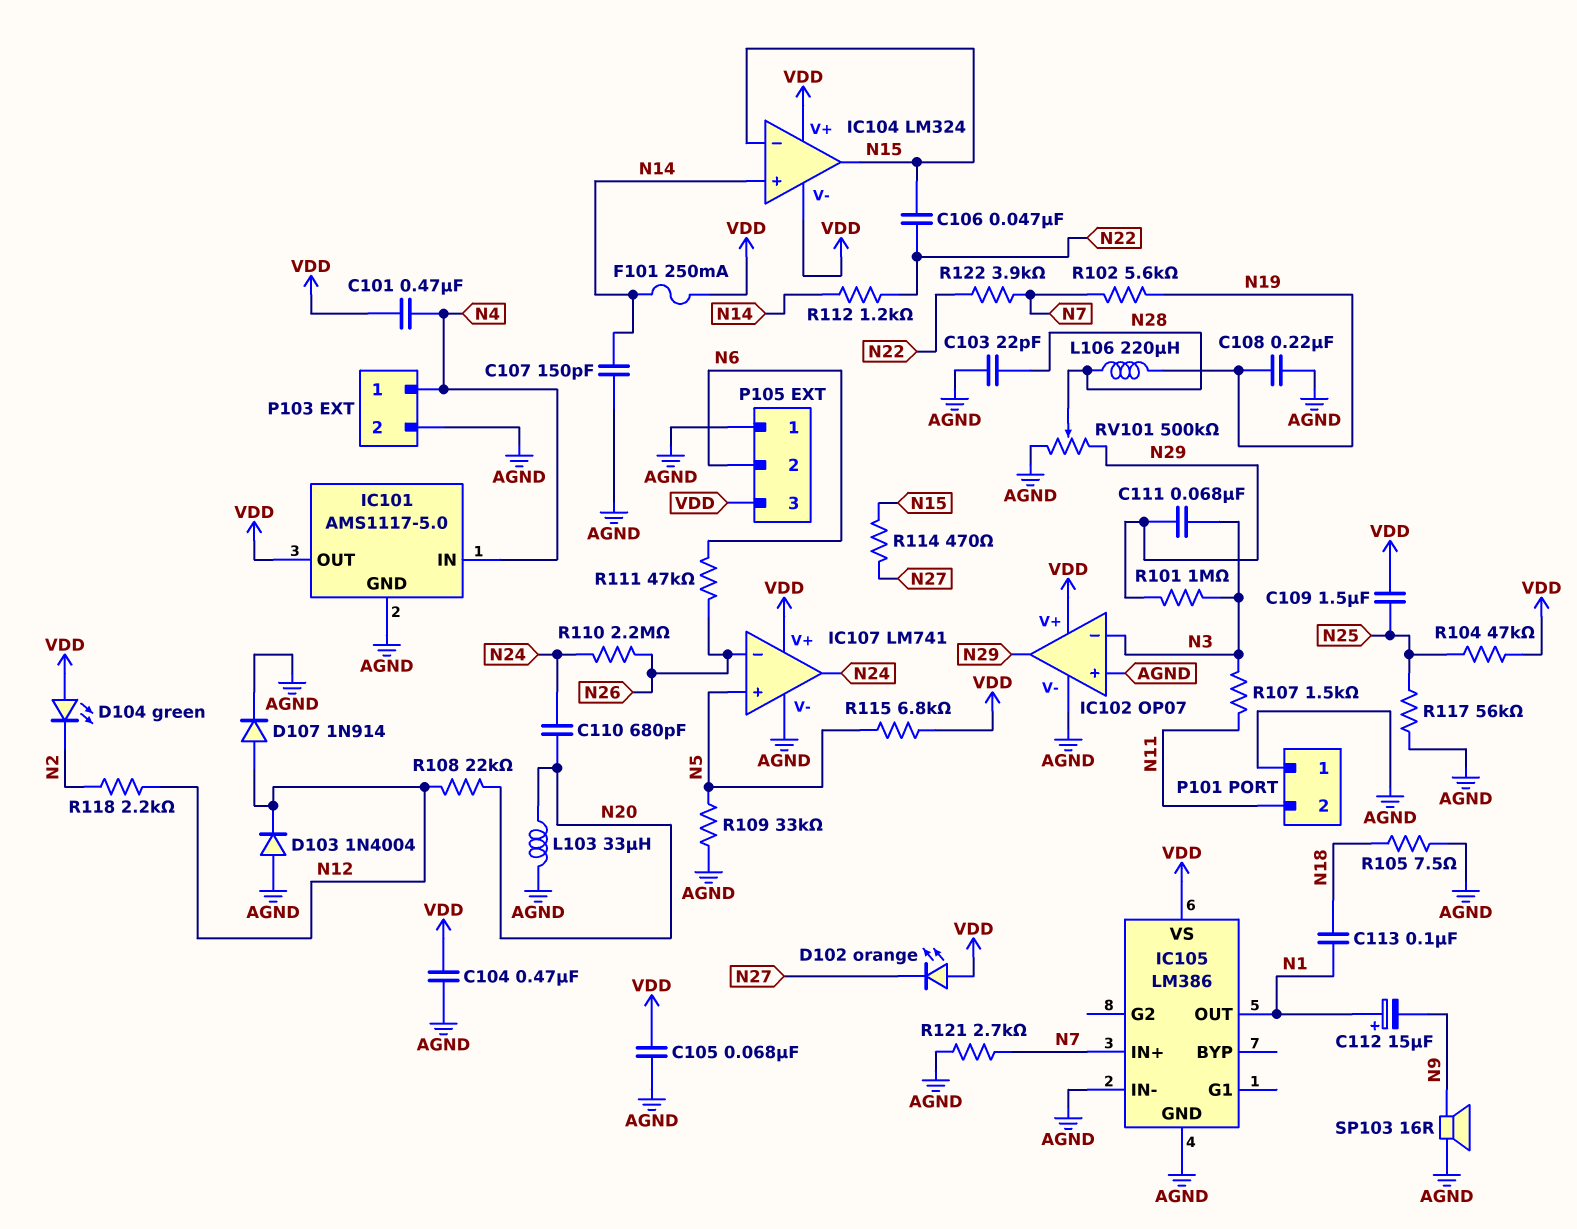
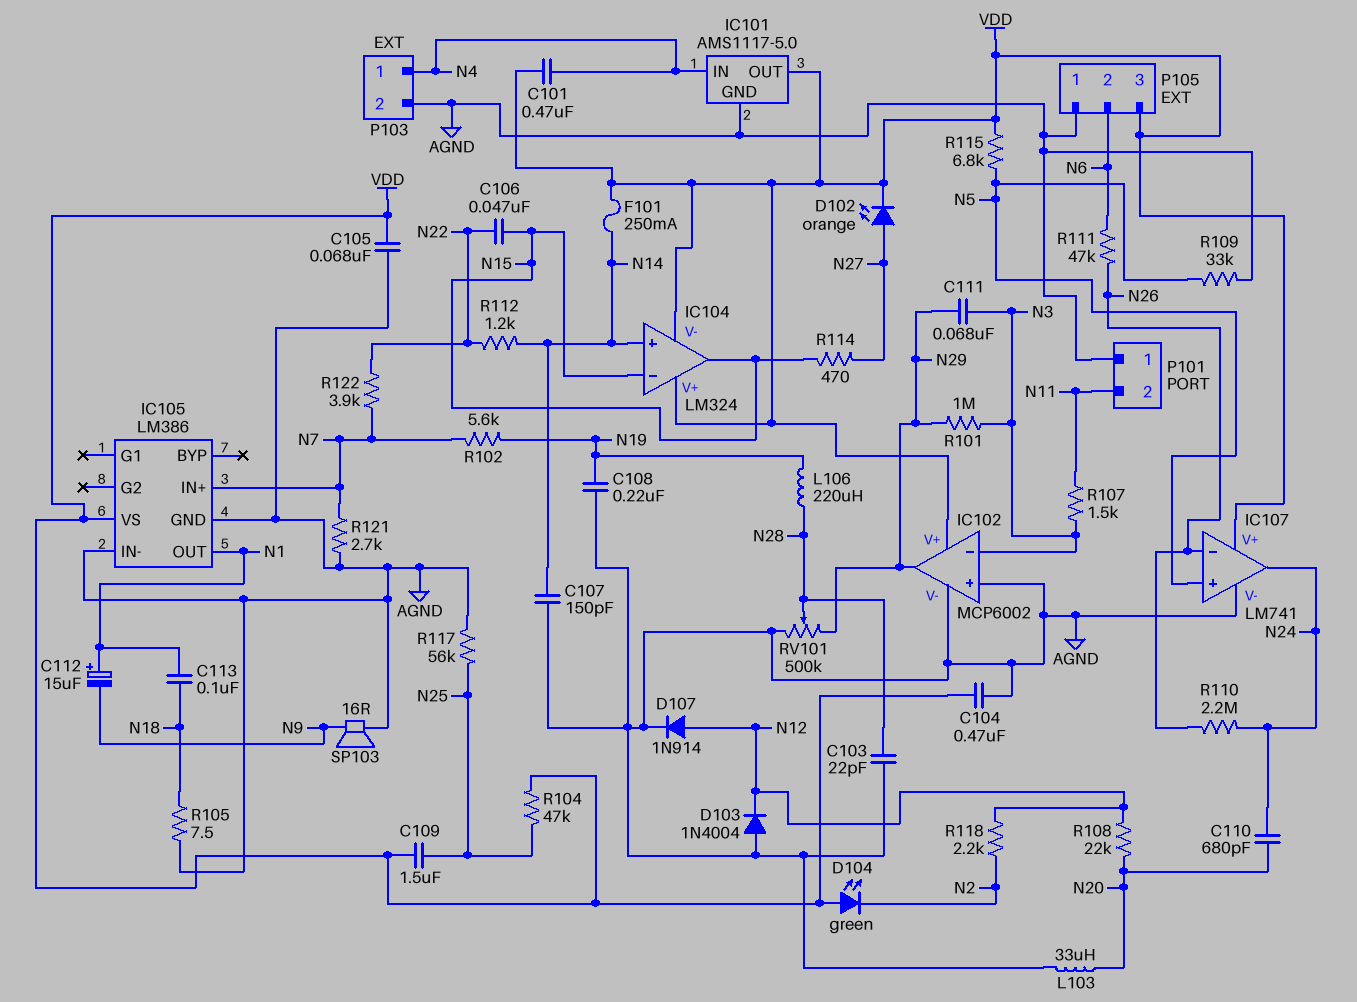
D102: LED orange (A VDD, K N27) -> LED orange (A N27, K VDD)
IC102: OP07 -> MCP6002

